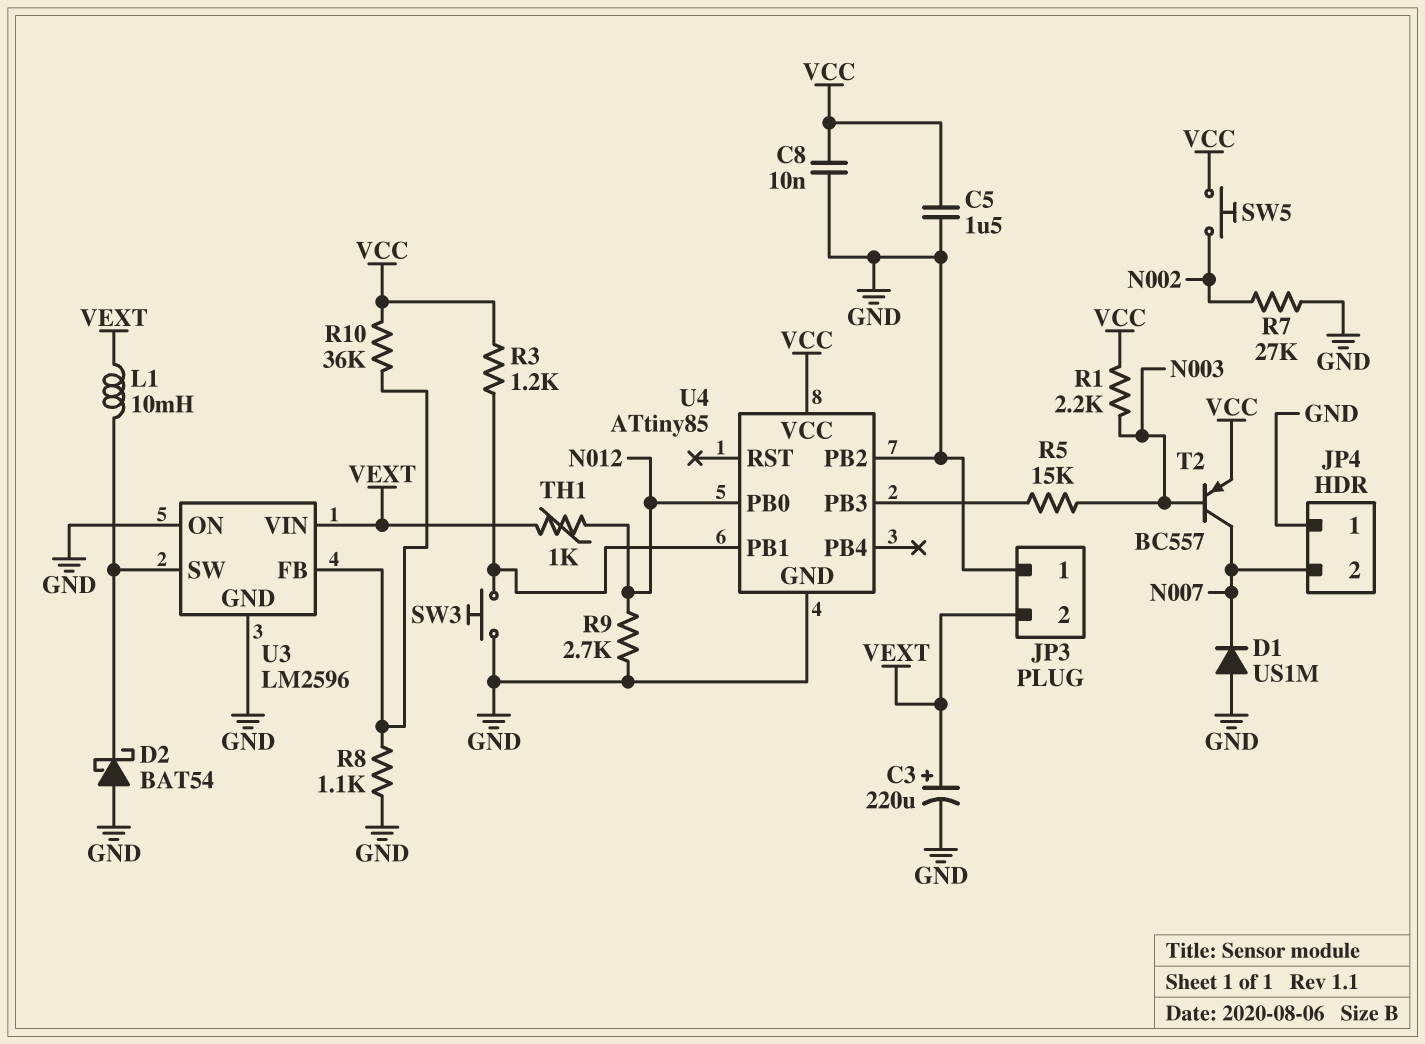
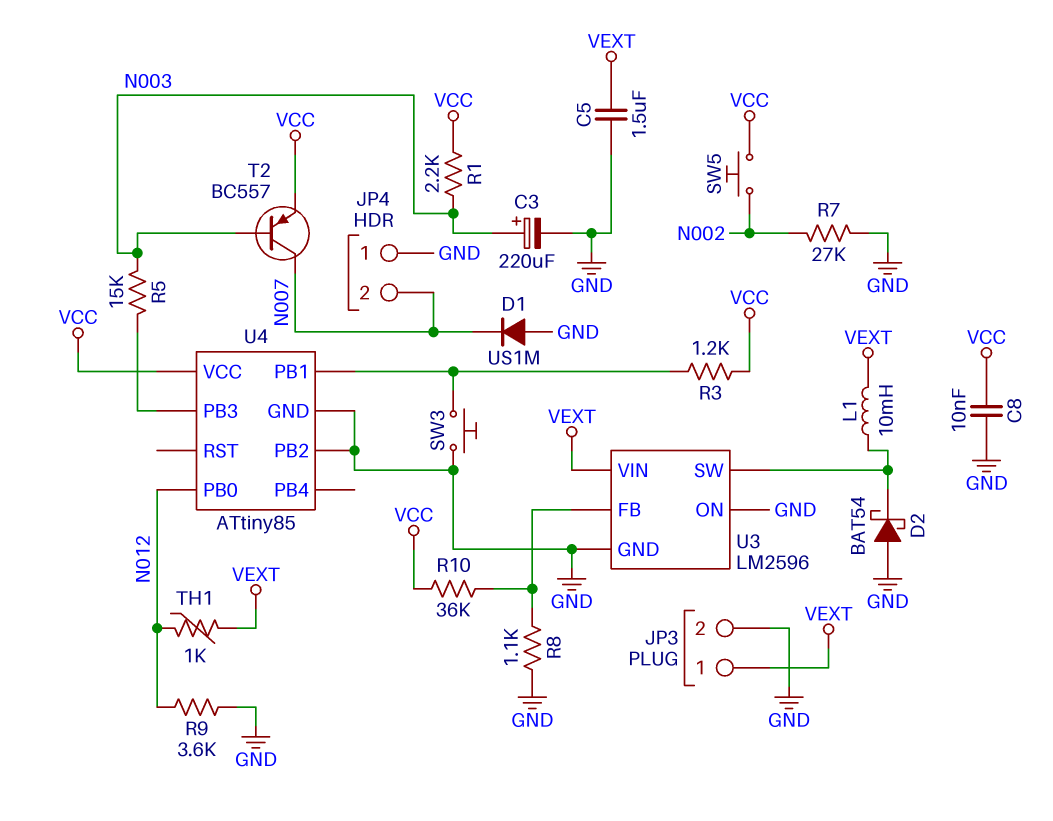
C3: 220uF (plus VEXT, minus GND) -> 220uF (plus N003, minus GND)
C5: 1.5uF (GND, VCC) -> 1.5uF (GND, VEXT)
JP3 pin 1: GND -> VEXT
JP3 pin 2: VEXT -> GND
R9: 2.7k (GND, N012) -> 3.6k (GND, N012)

